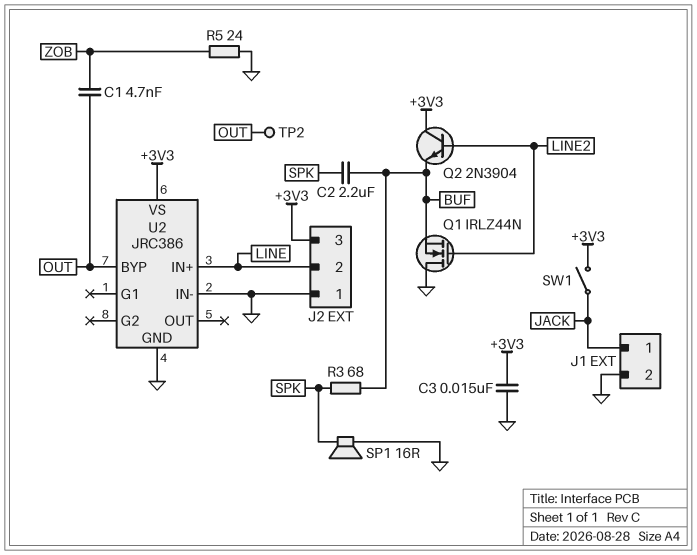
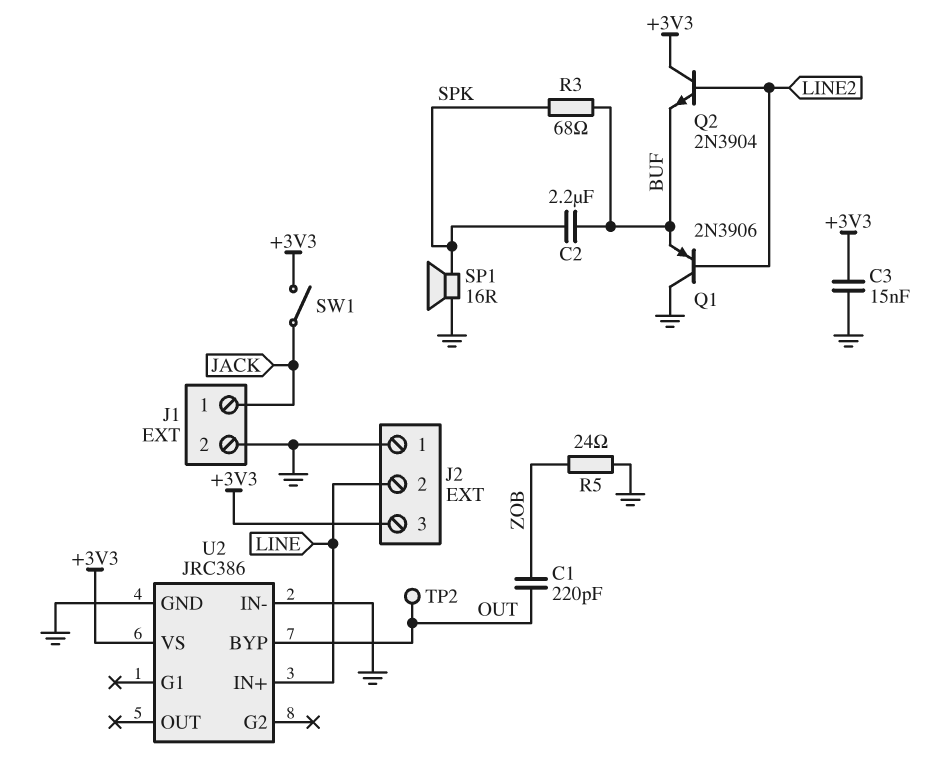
C1: 4.7nF (OUT, ZOB) -> 220pF (OUT, ZOB)
Q1: NMOS IRLZ44N (G LINE2, D GND, S BUF) -> PNP 2N3906 (B LINE2, C GND, E BUF)

